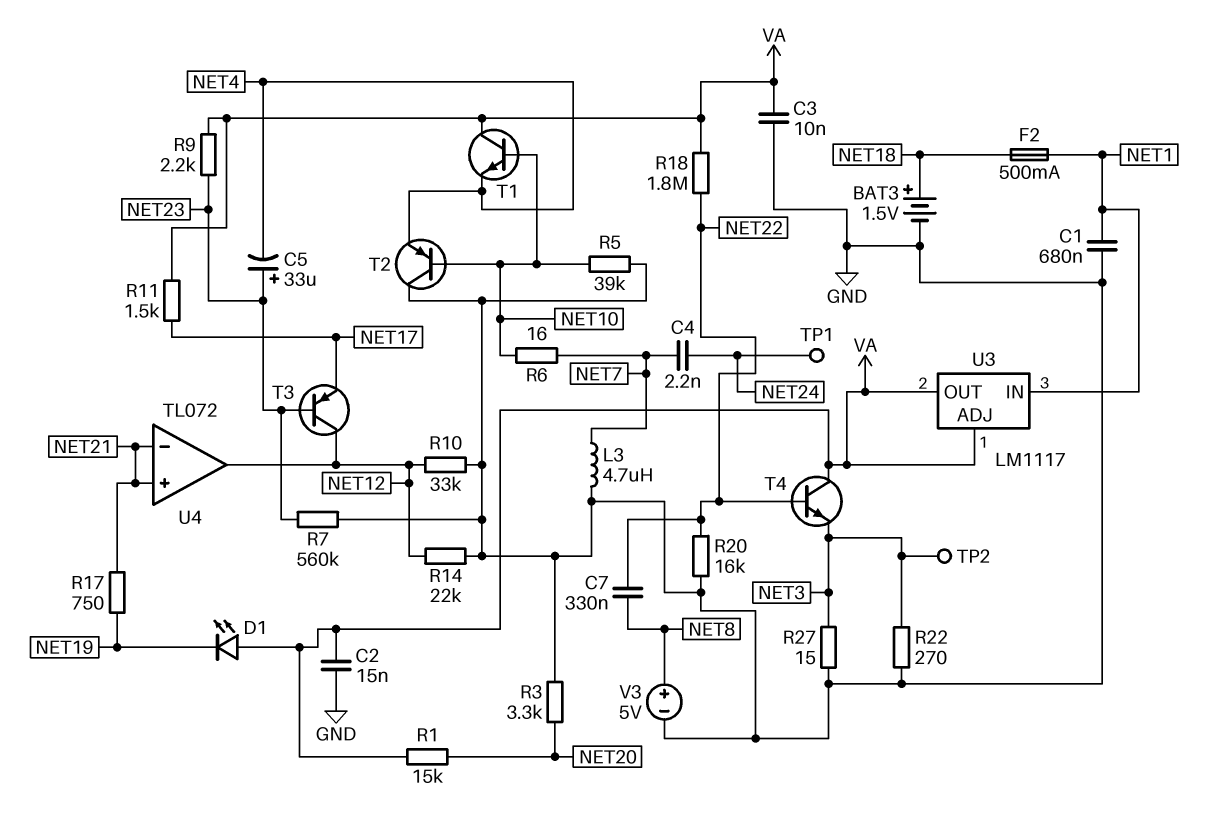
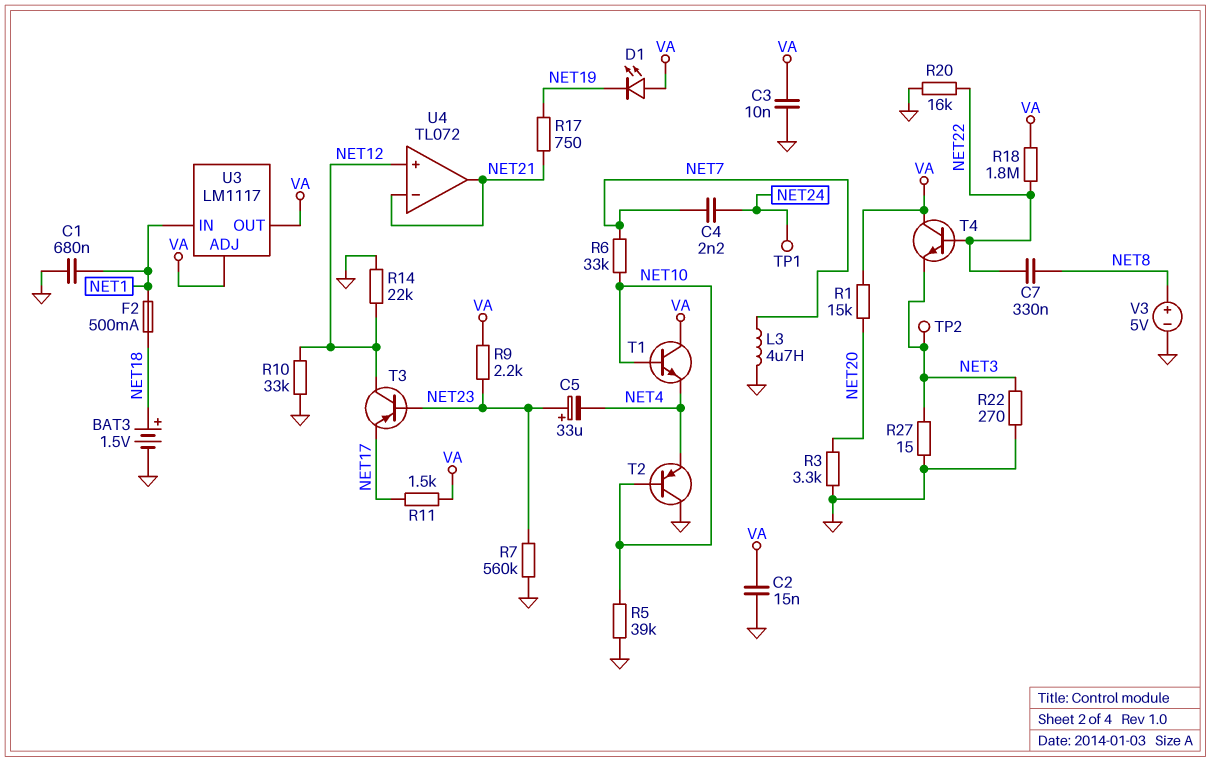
R6: 16 (NET7, NET10) -> 33k (NET7, NET10)
U4 pin in+: NET21 -> NET12
U4 pin out: NET12 -> NET21

